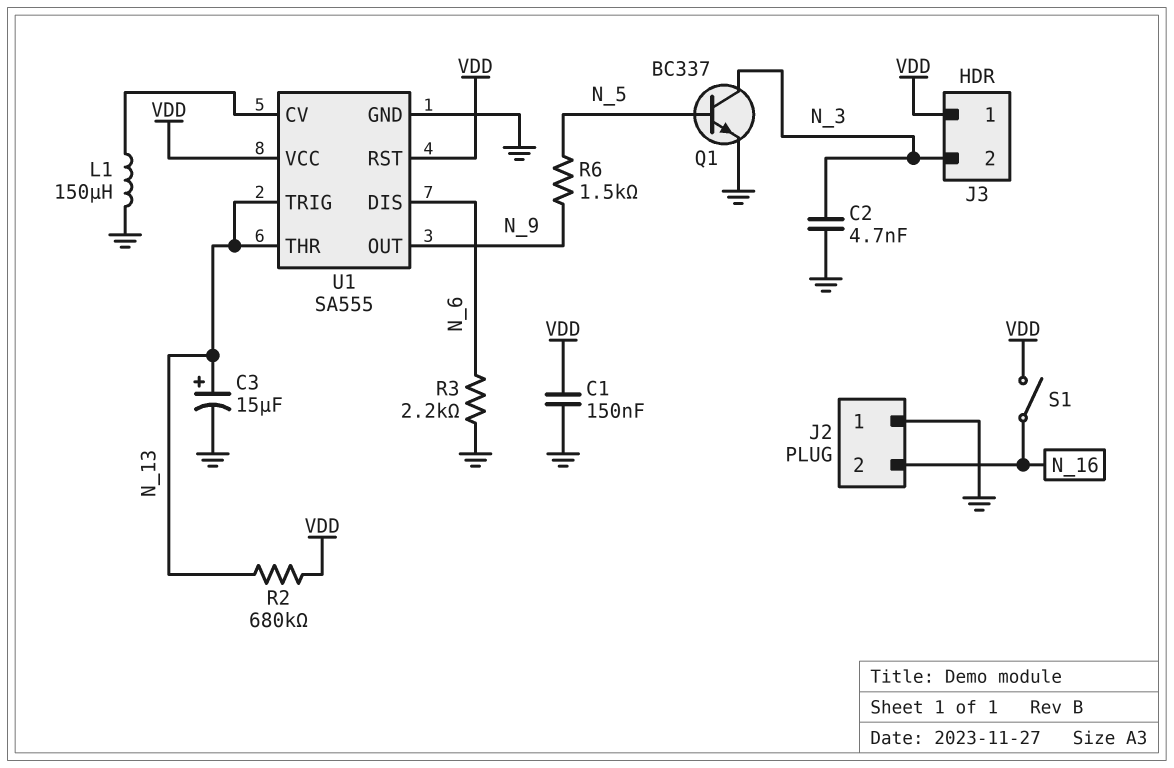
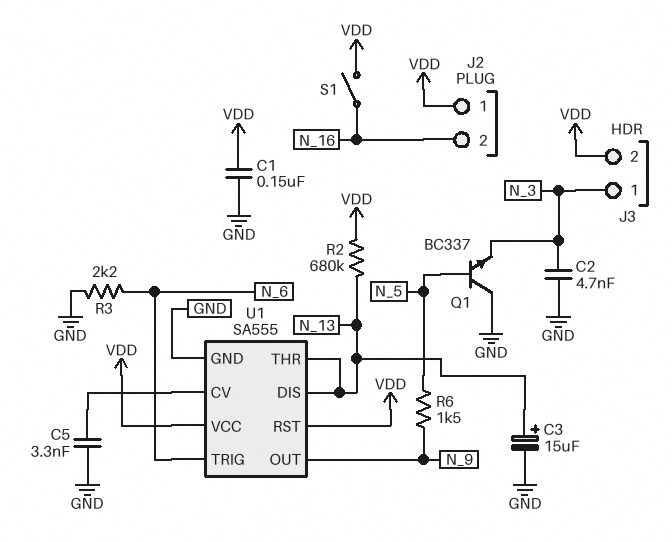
C5: none -> 3.3nF (GND, U1/CV)
J2 pin 1: GND -> VDD
J3 pin 1: VDD -> N_3
J3 pin 2: N_3 -> VDD
L1: 150uH (GND, U1/CV) -> none
Q1: NPN BC337 (B N_5, C N_3, E GND) -> NPN BC337 (B N_5, C GND, E N_3)
U1 pin DIS: N_6 -> N_13
U1 pin TRIG: N_13 -> N_6

